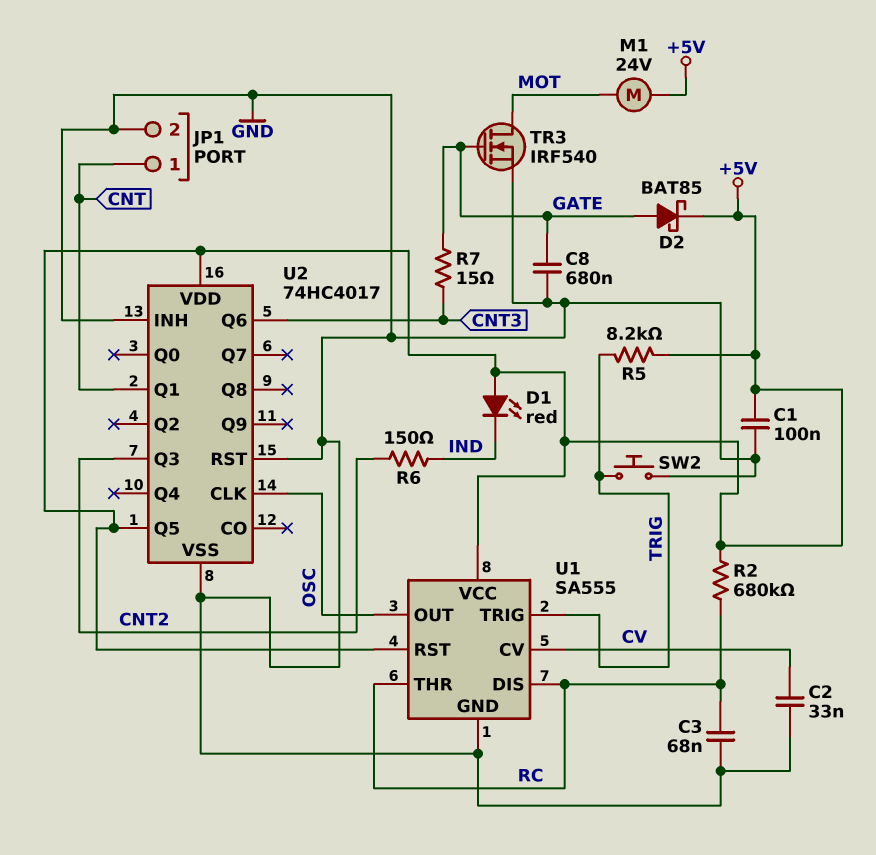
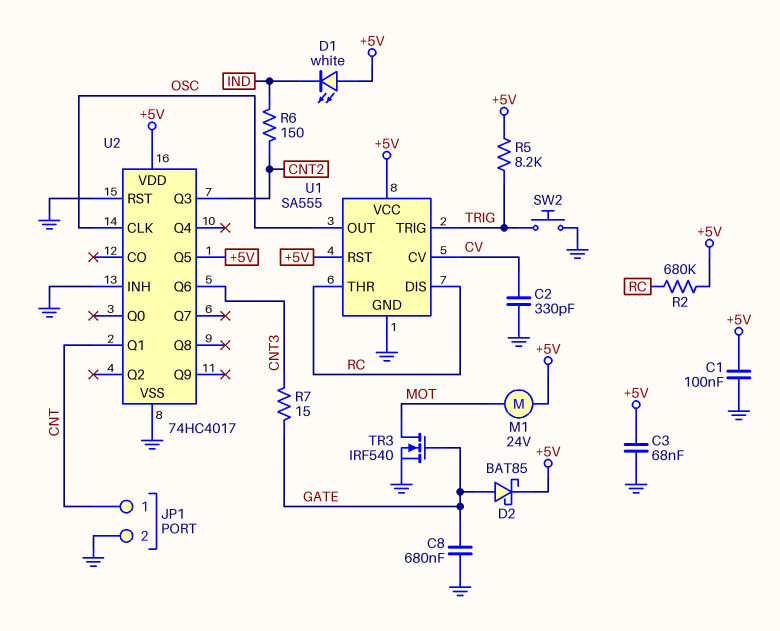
C2: 33nF (CV, GND) -> 330pF (CV, GND)
C3: 68nF (GND, RC) -> 68nF (+5V, GND)
D1: LED red (A +5V, K IND) -> LED white (A +5V, K IND)

